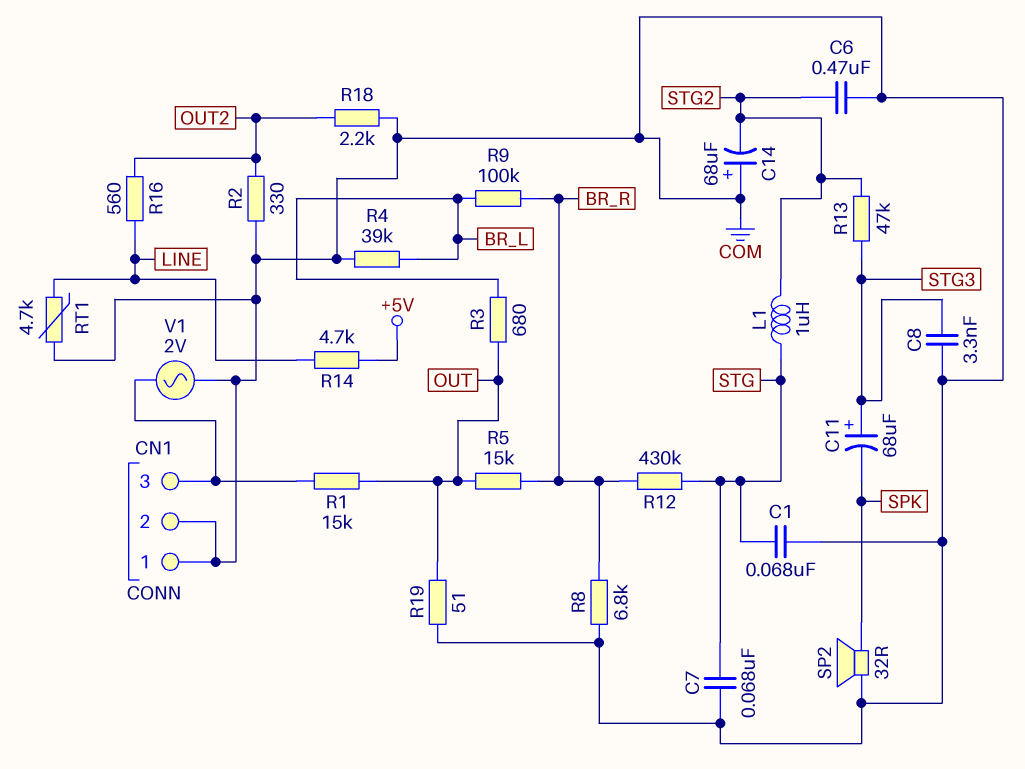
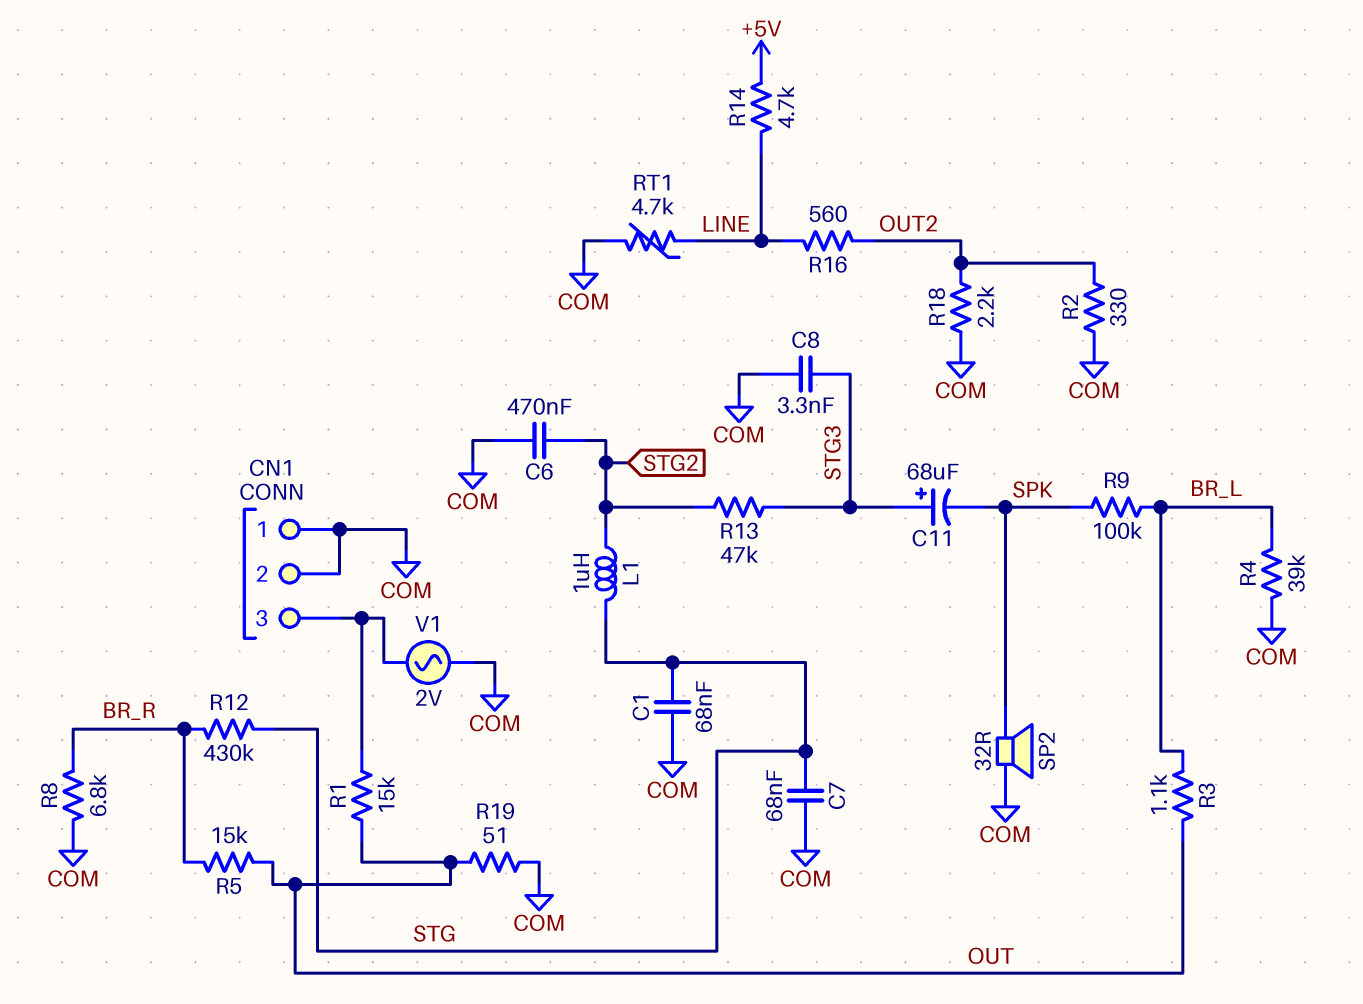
C14: 68uF (plus COM, minus STG2) -> none
R3: 680 (BR_L, OUT) -> 1.1k (BR_L, OUT)
R9: 100k (BR_L, BR_R) -> 100k (BR_L, SPK)

